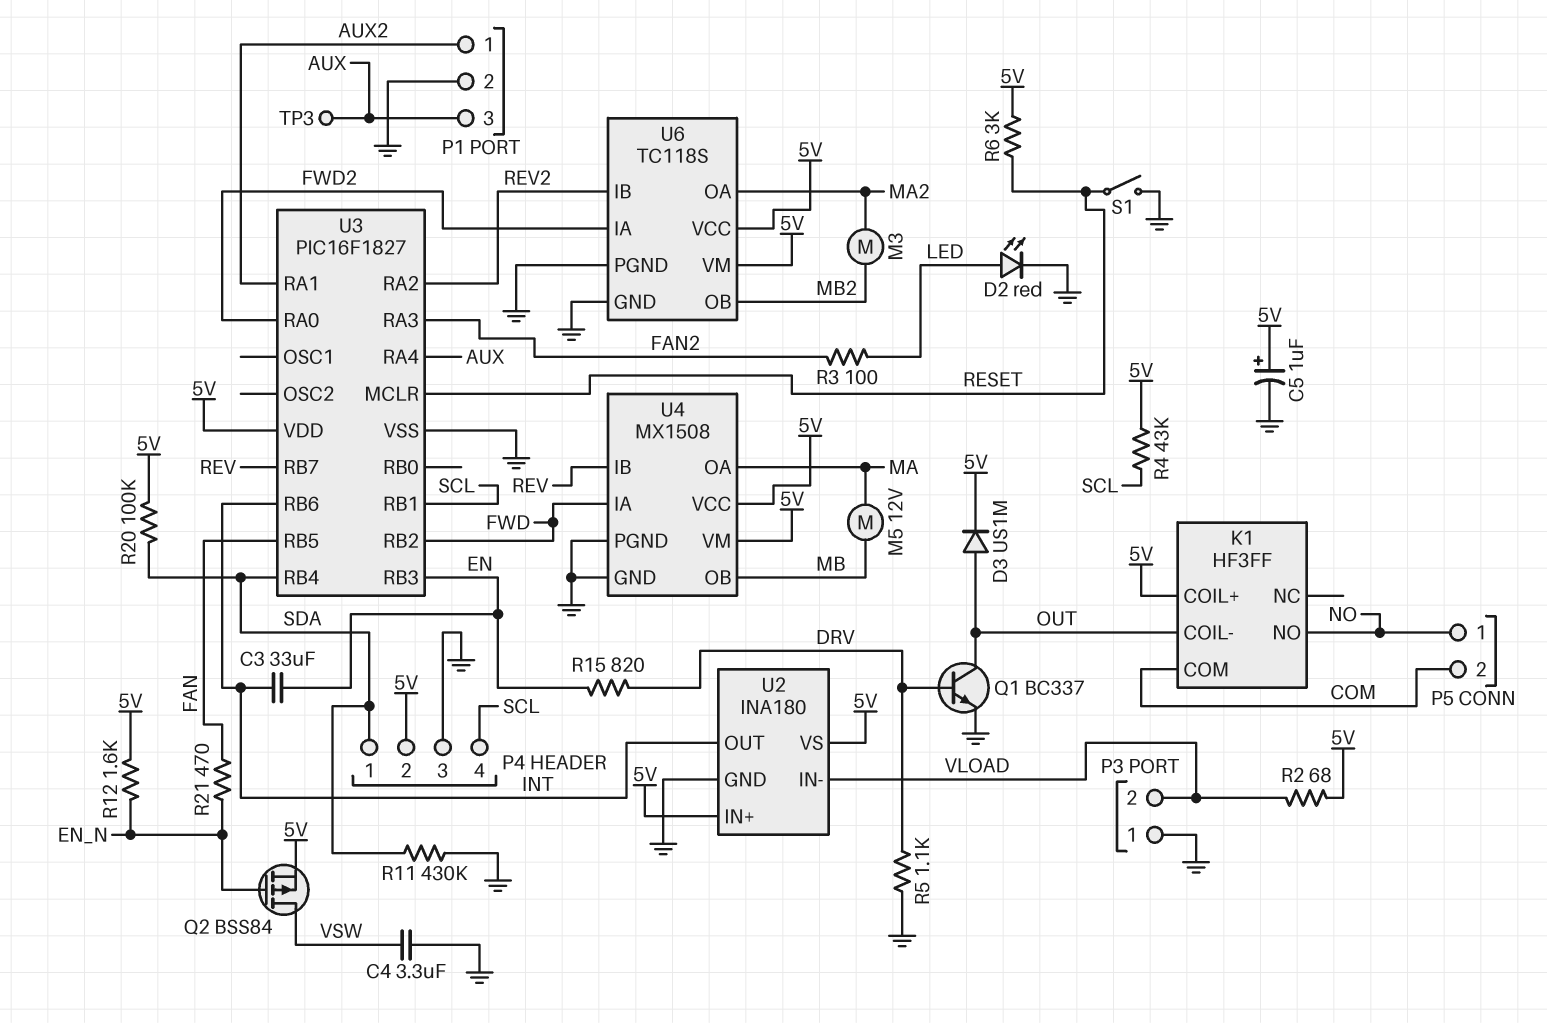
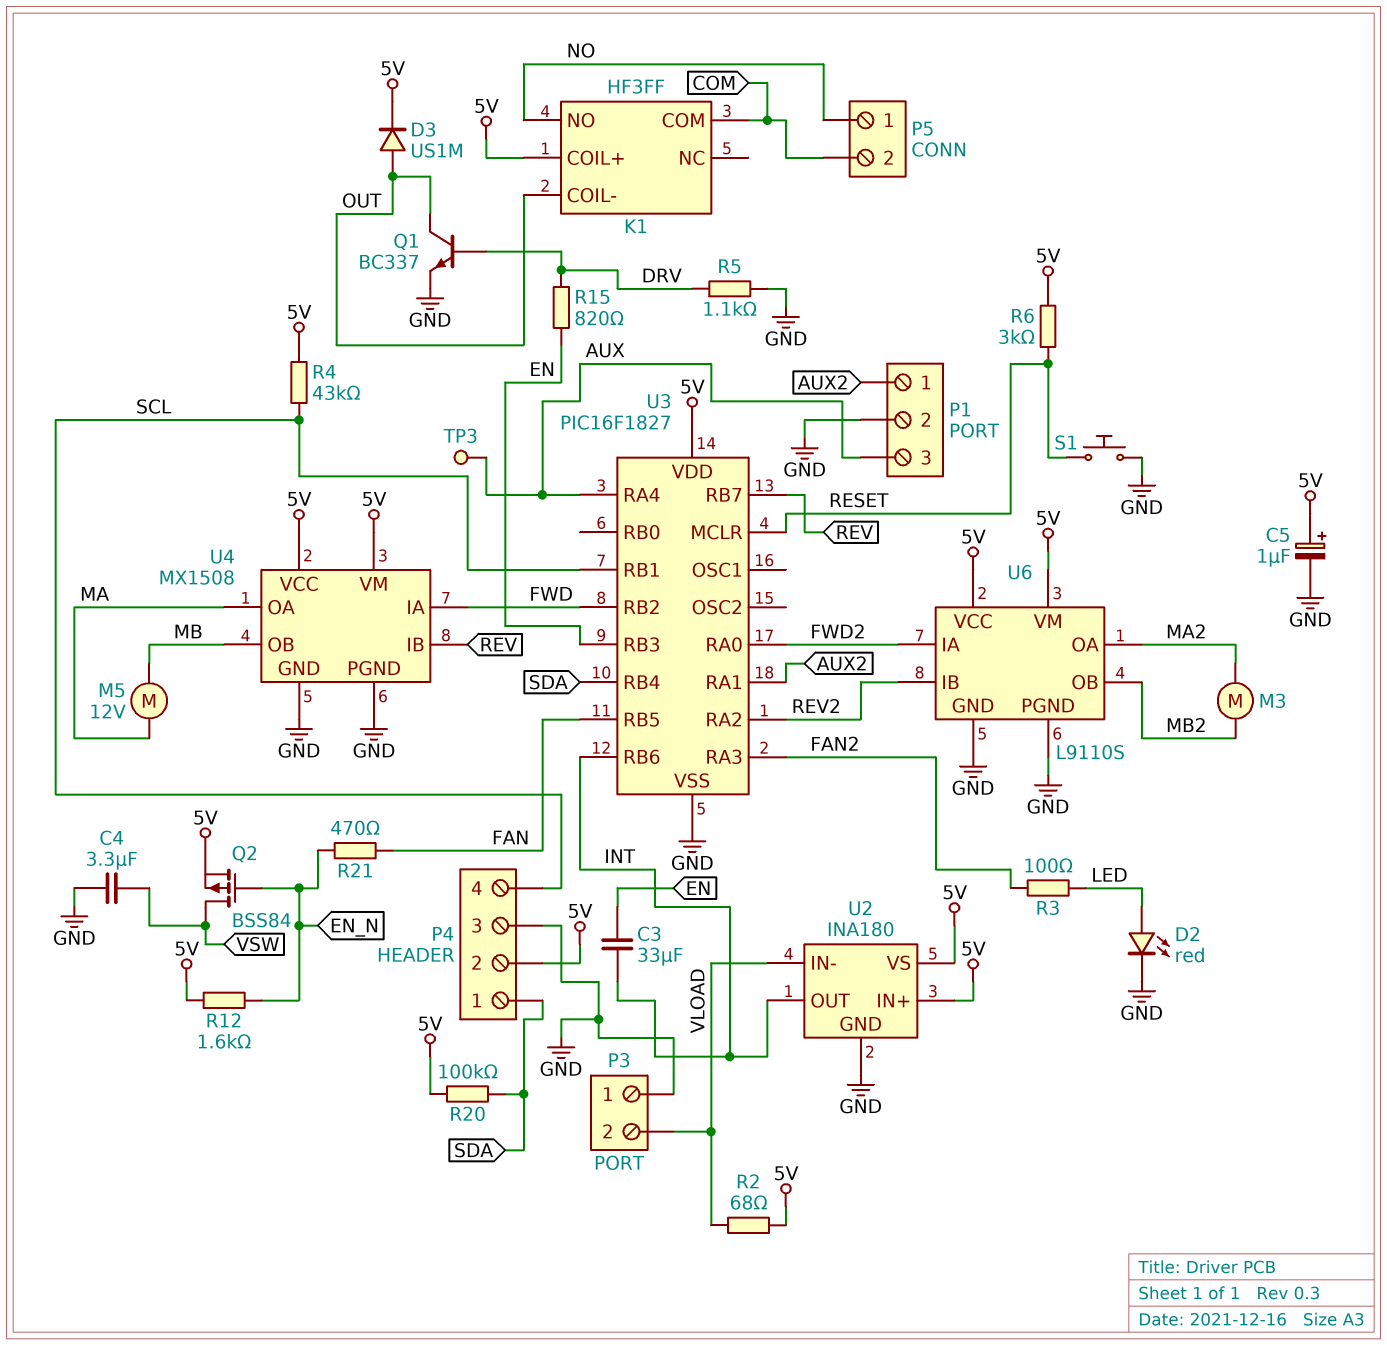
R11: 430k (GND, SDA) -> none
S1: switch (GND, RESET) -> button (GND, RESET)
U6: TC118S -> L9110S

